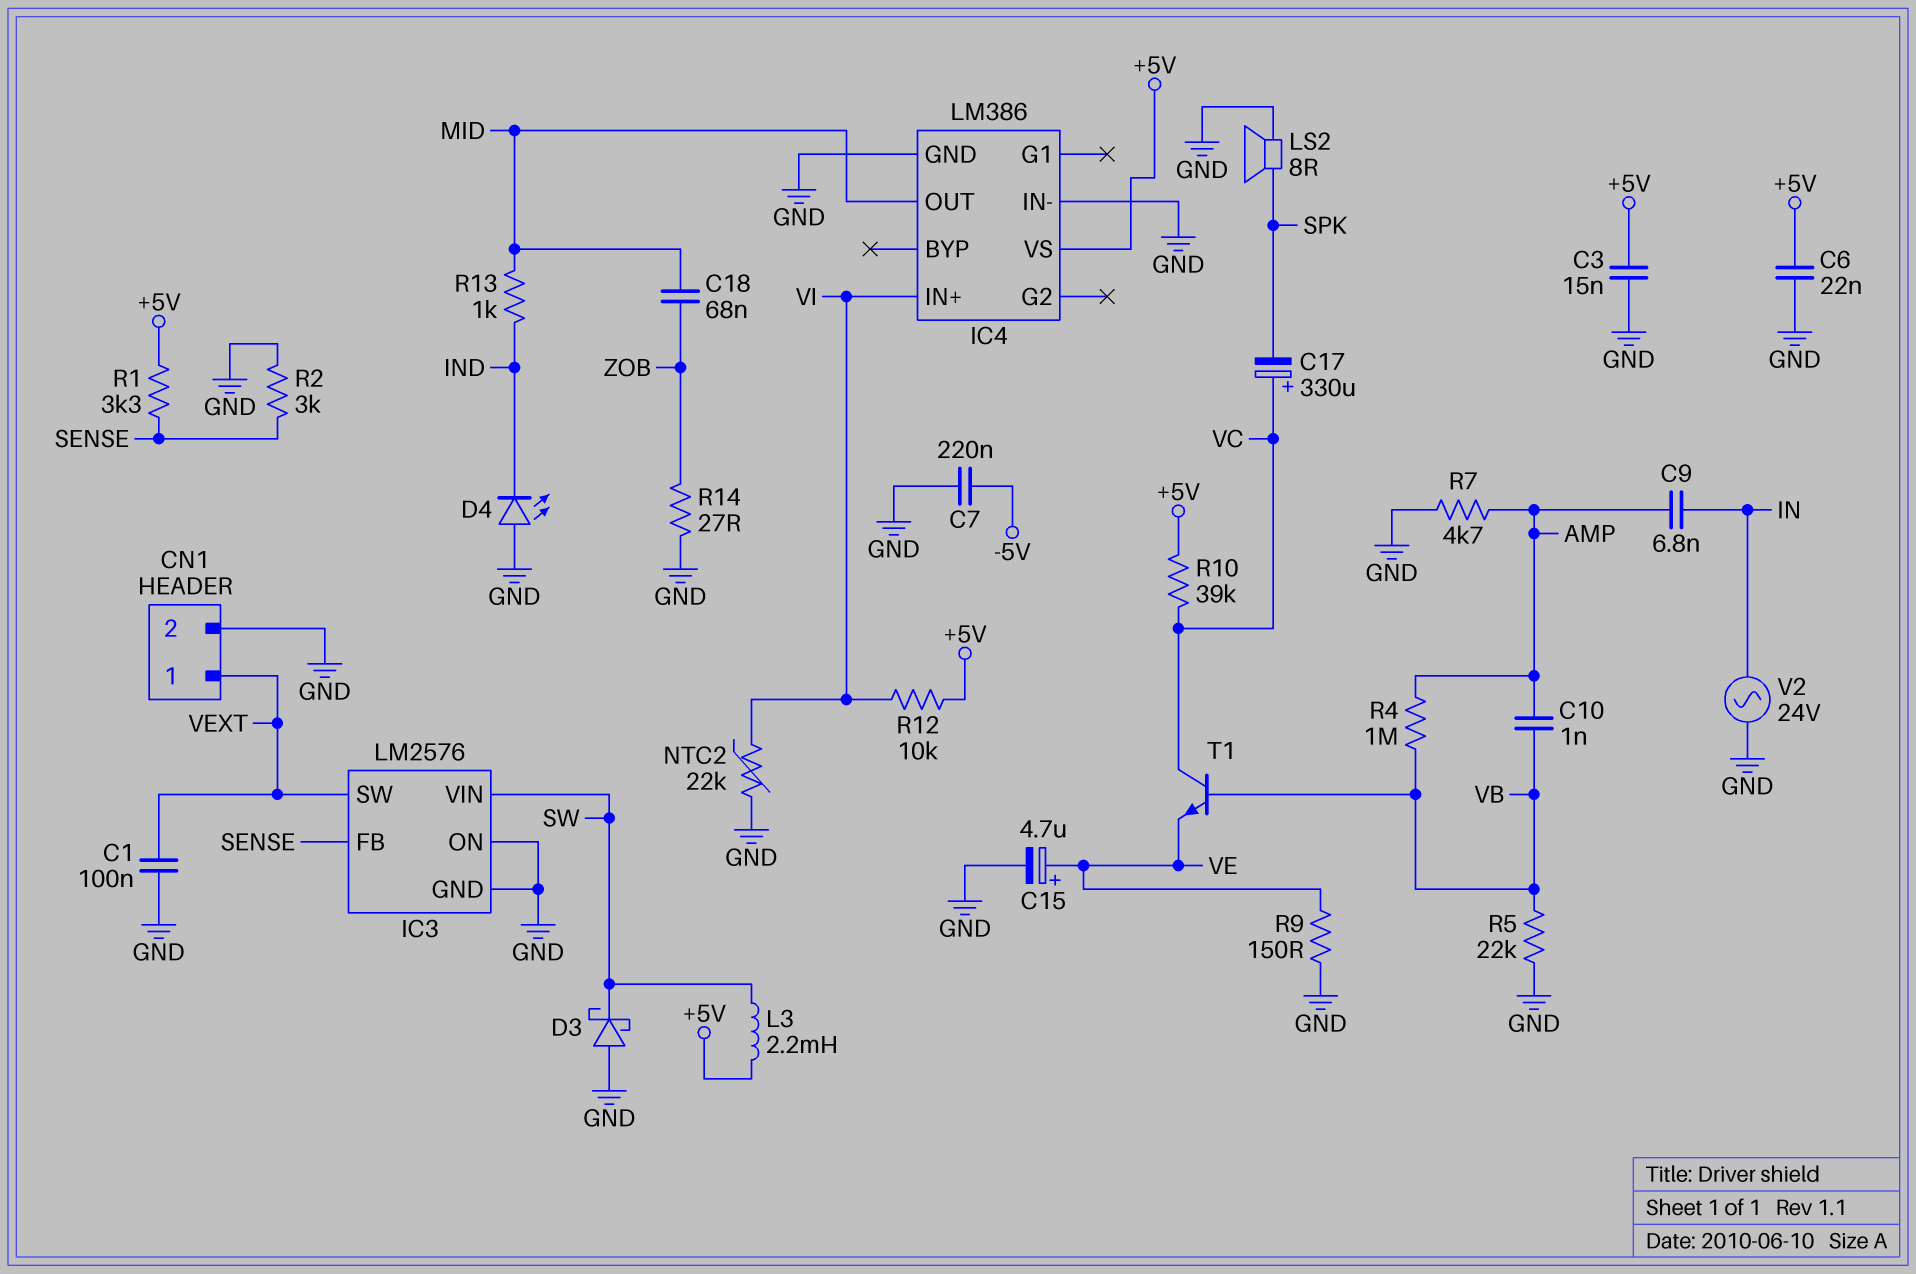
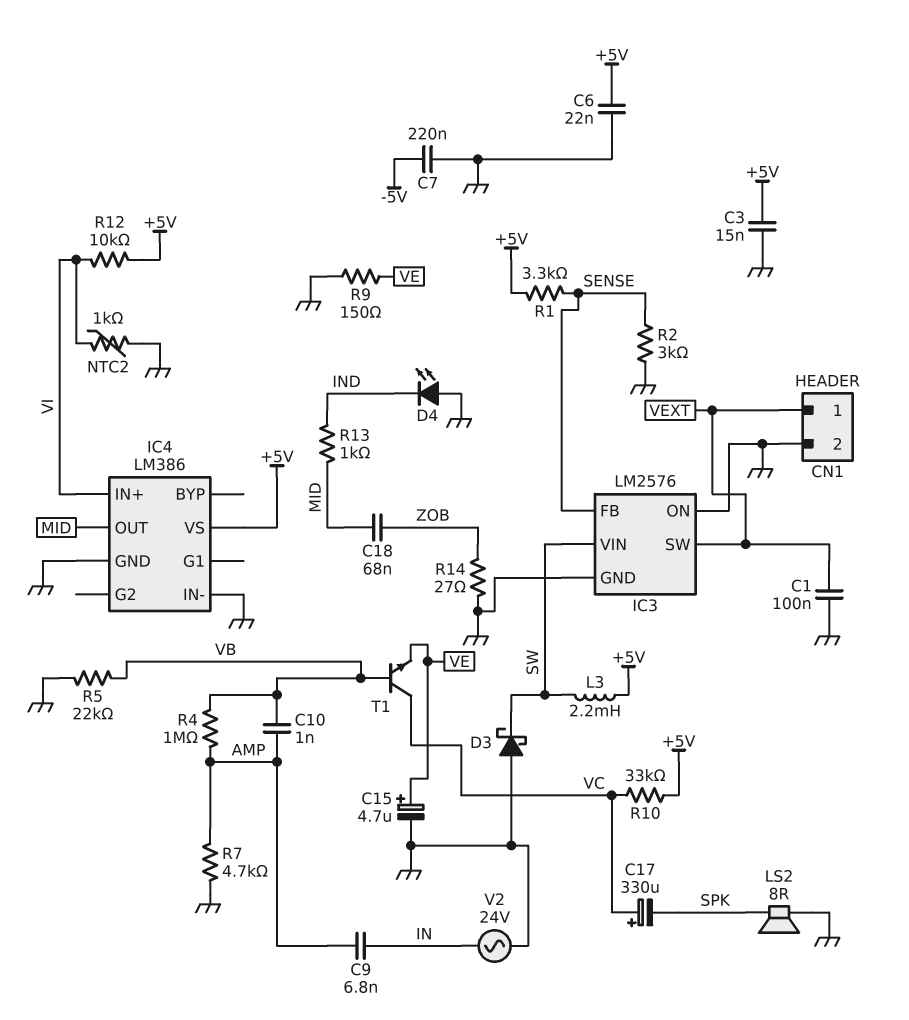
NTC2: 22k (GND, VI) -> 1k (GND, VI)
R10: 39k (+5V, VC) -> 33k (+5V, VC)

